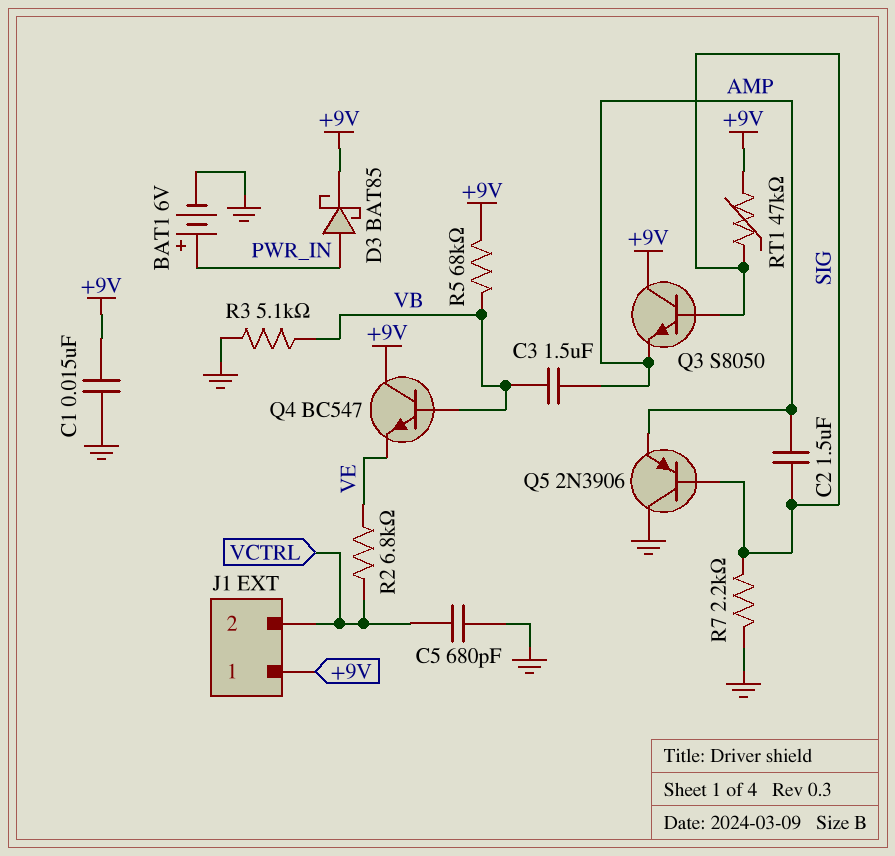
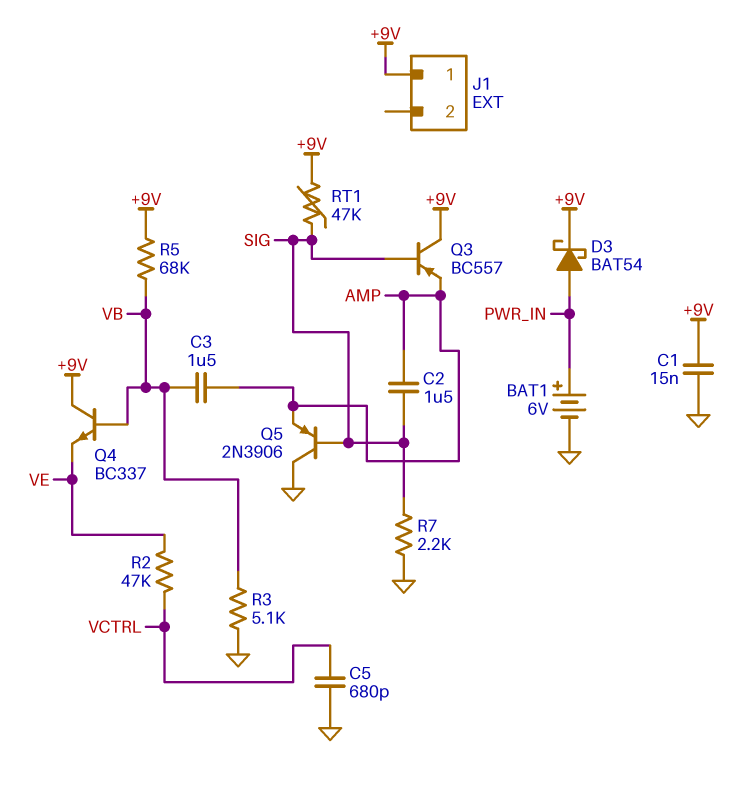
D3: schottky BAT85 (A PWR_IN, K +9V) -> schottky BAT54 (A PWR_IN, K +9V)
J1 pin 2: VCTRL -> none
Q3: NPN S8050 (B SIG, C +9V, E AMP) -> PNP BC557 (B SIG, C +9V, E AMP)
Q4: NPN BC547 (B VB, C +9V, E VE) -> NPN BC337 (B VB, C +9V, E VE)
R2: 6.8k (VCTRL, VE) -> 47k (VCTRL, VE)

